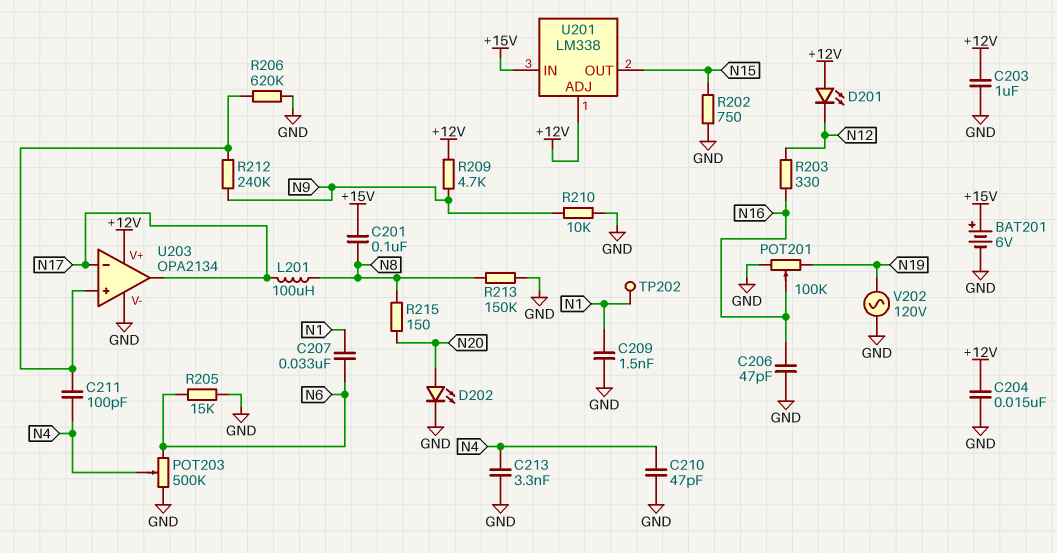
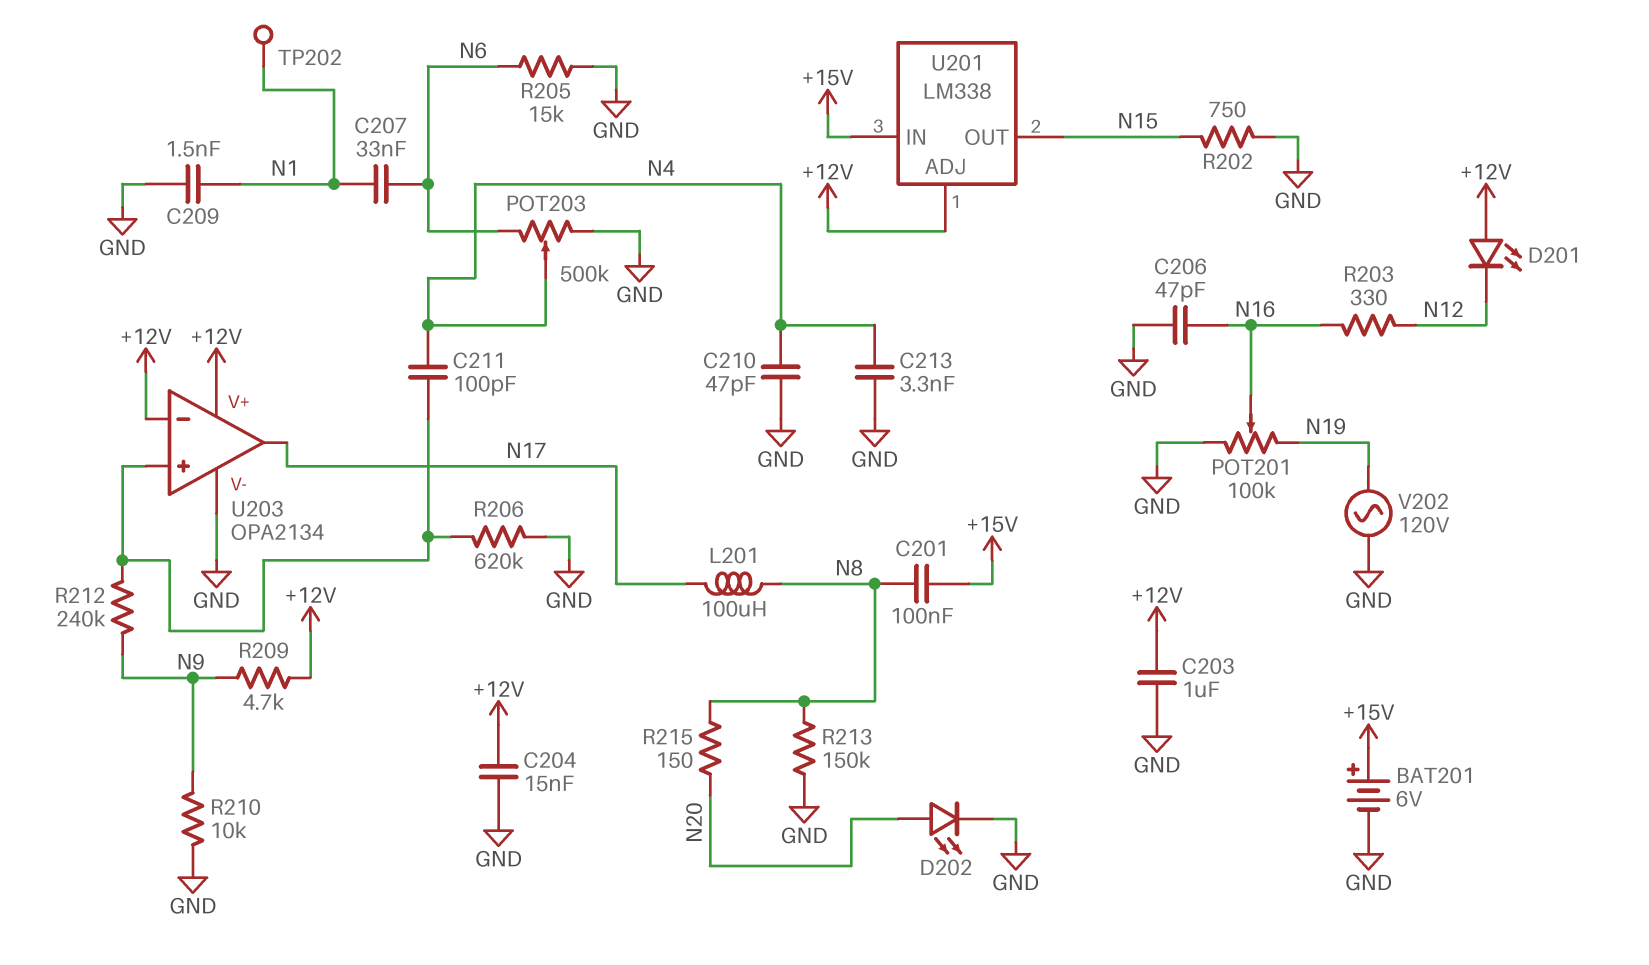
U203 pin in-: N17 -> +12V

